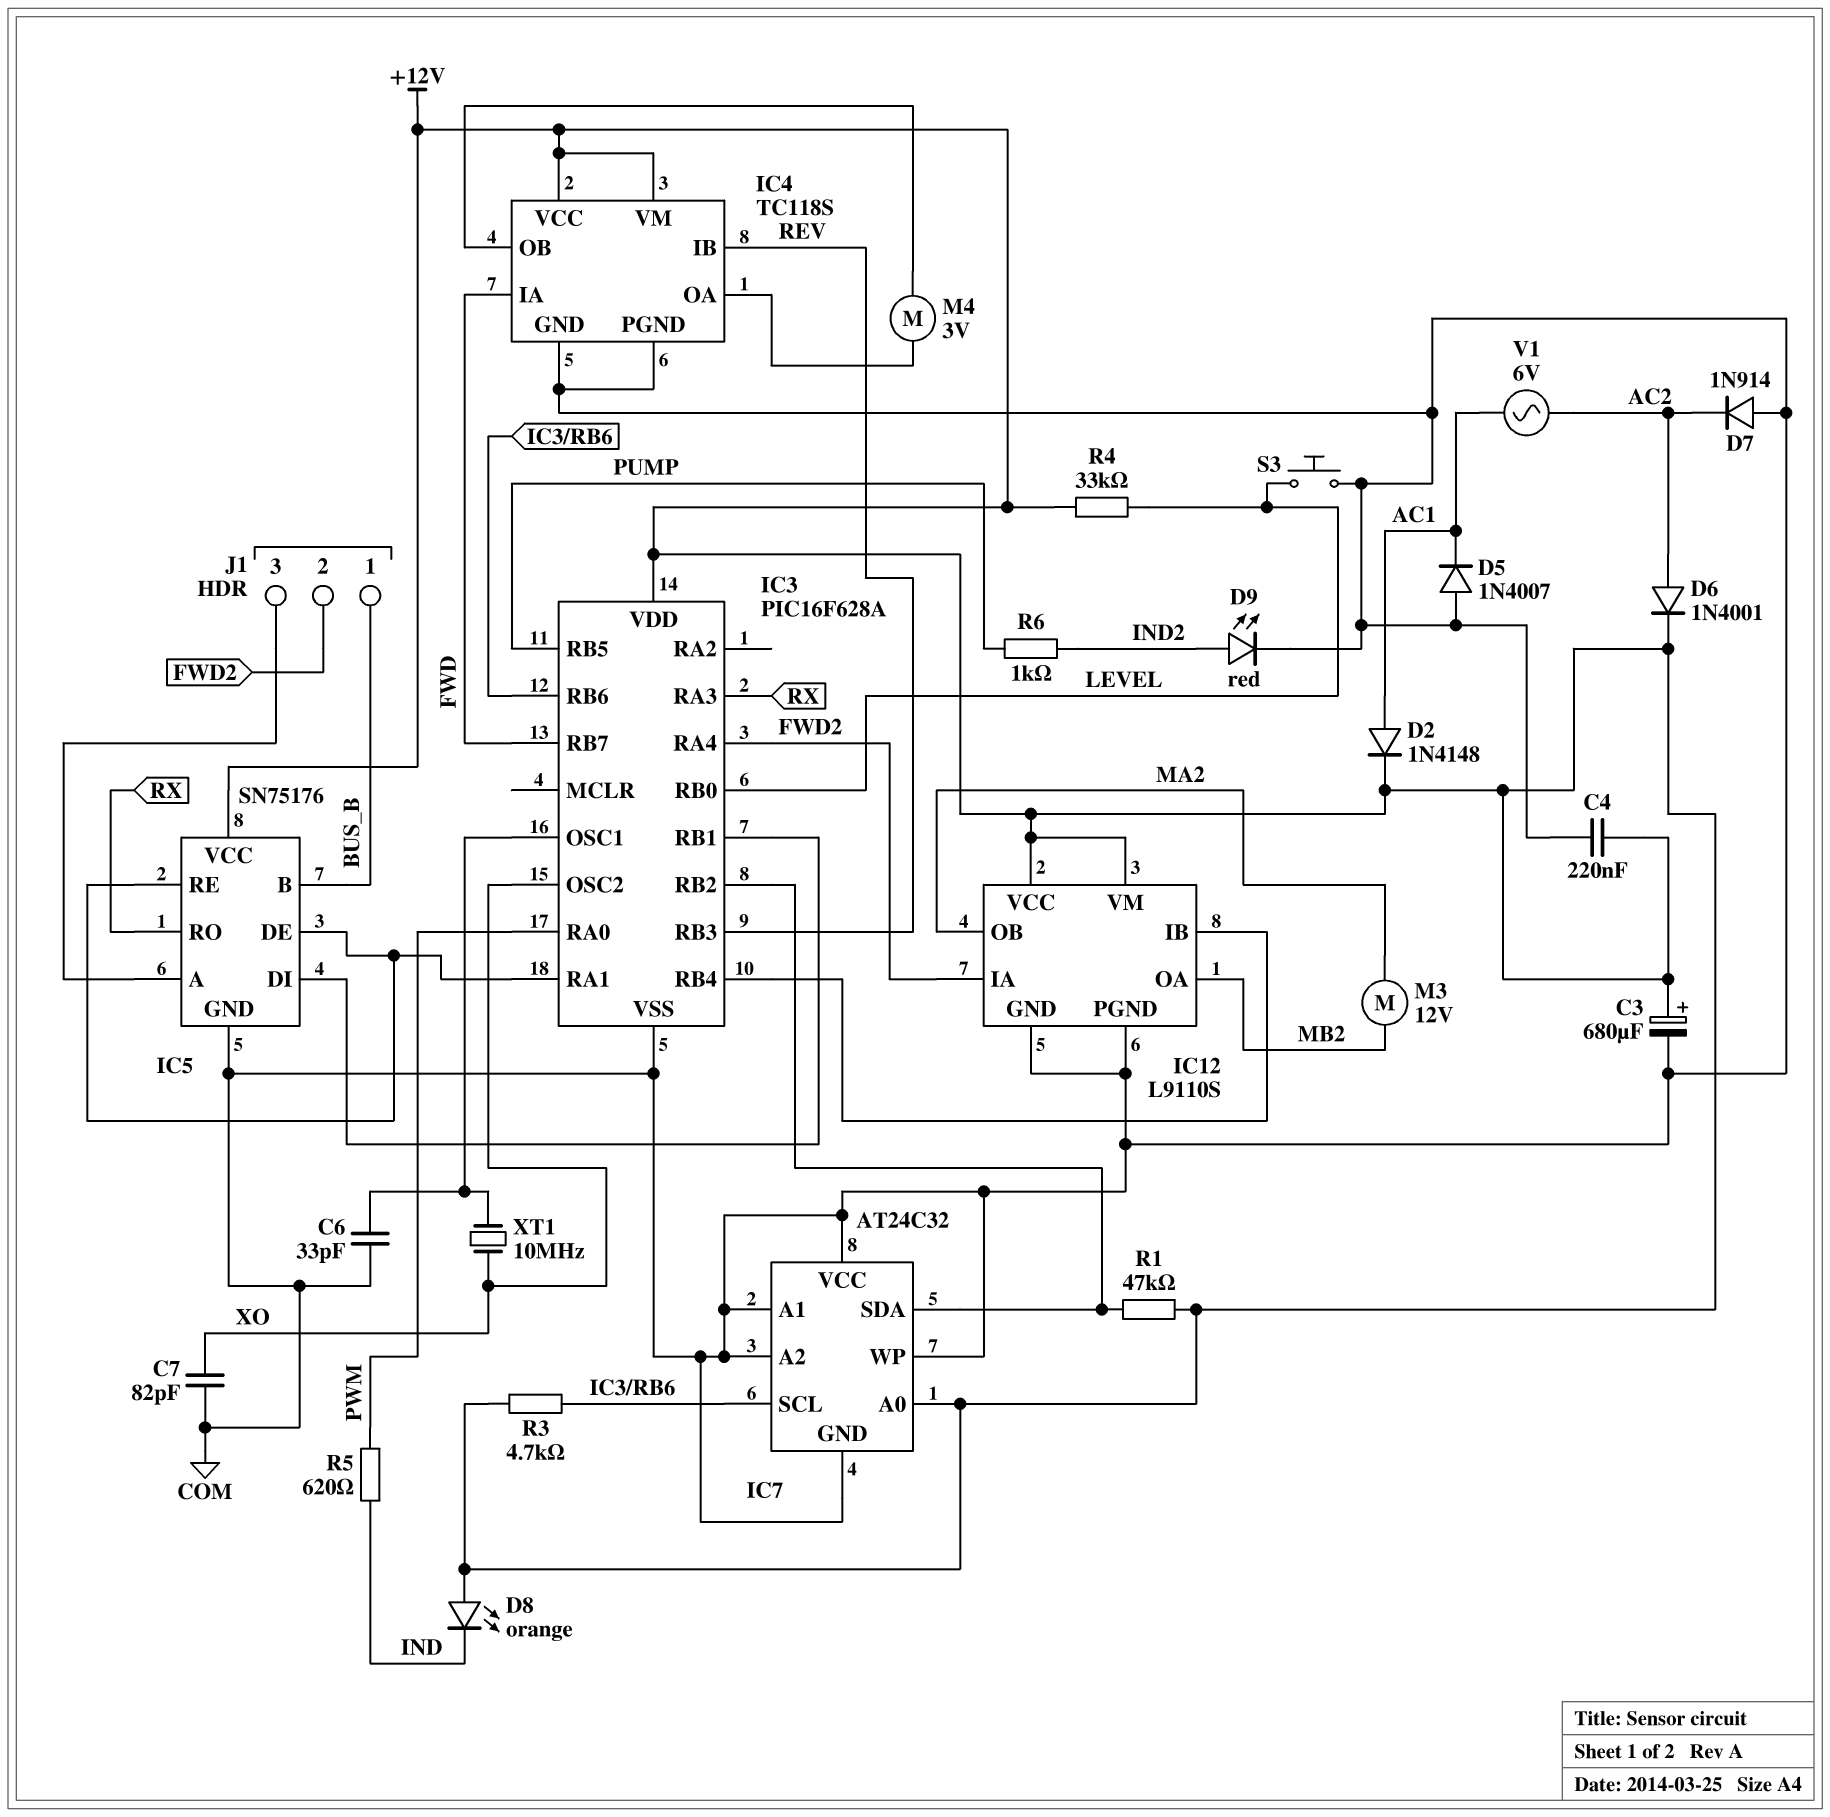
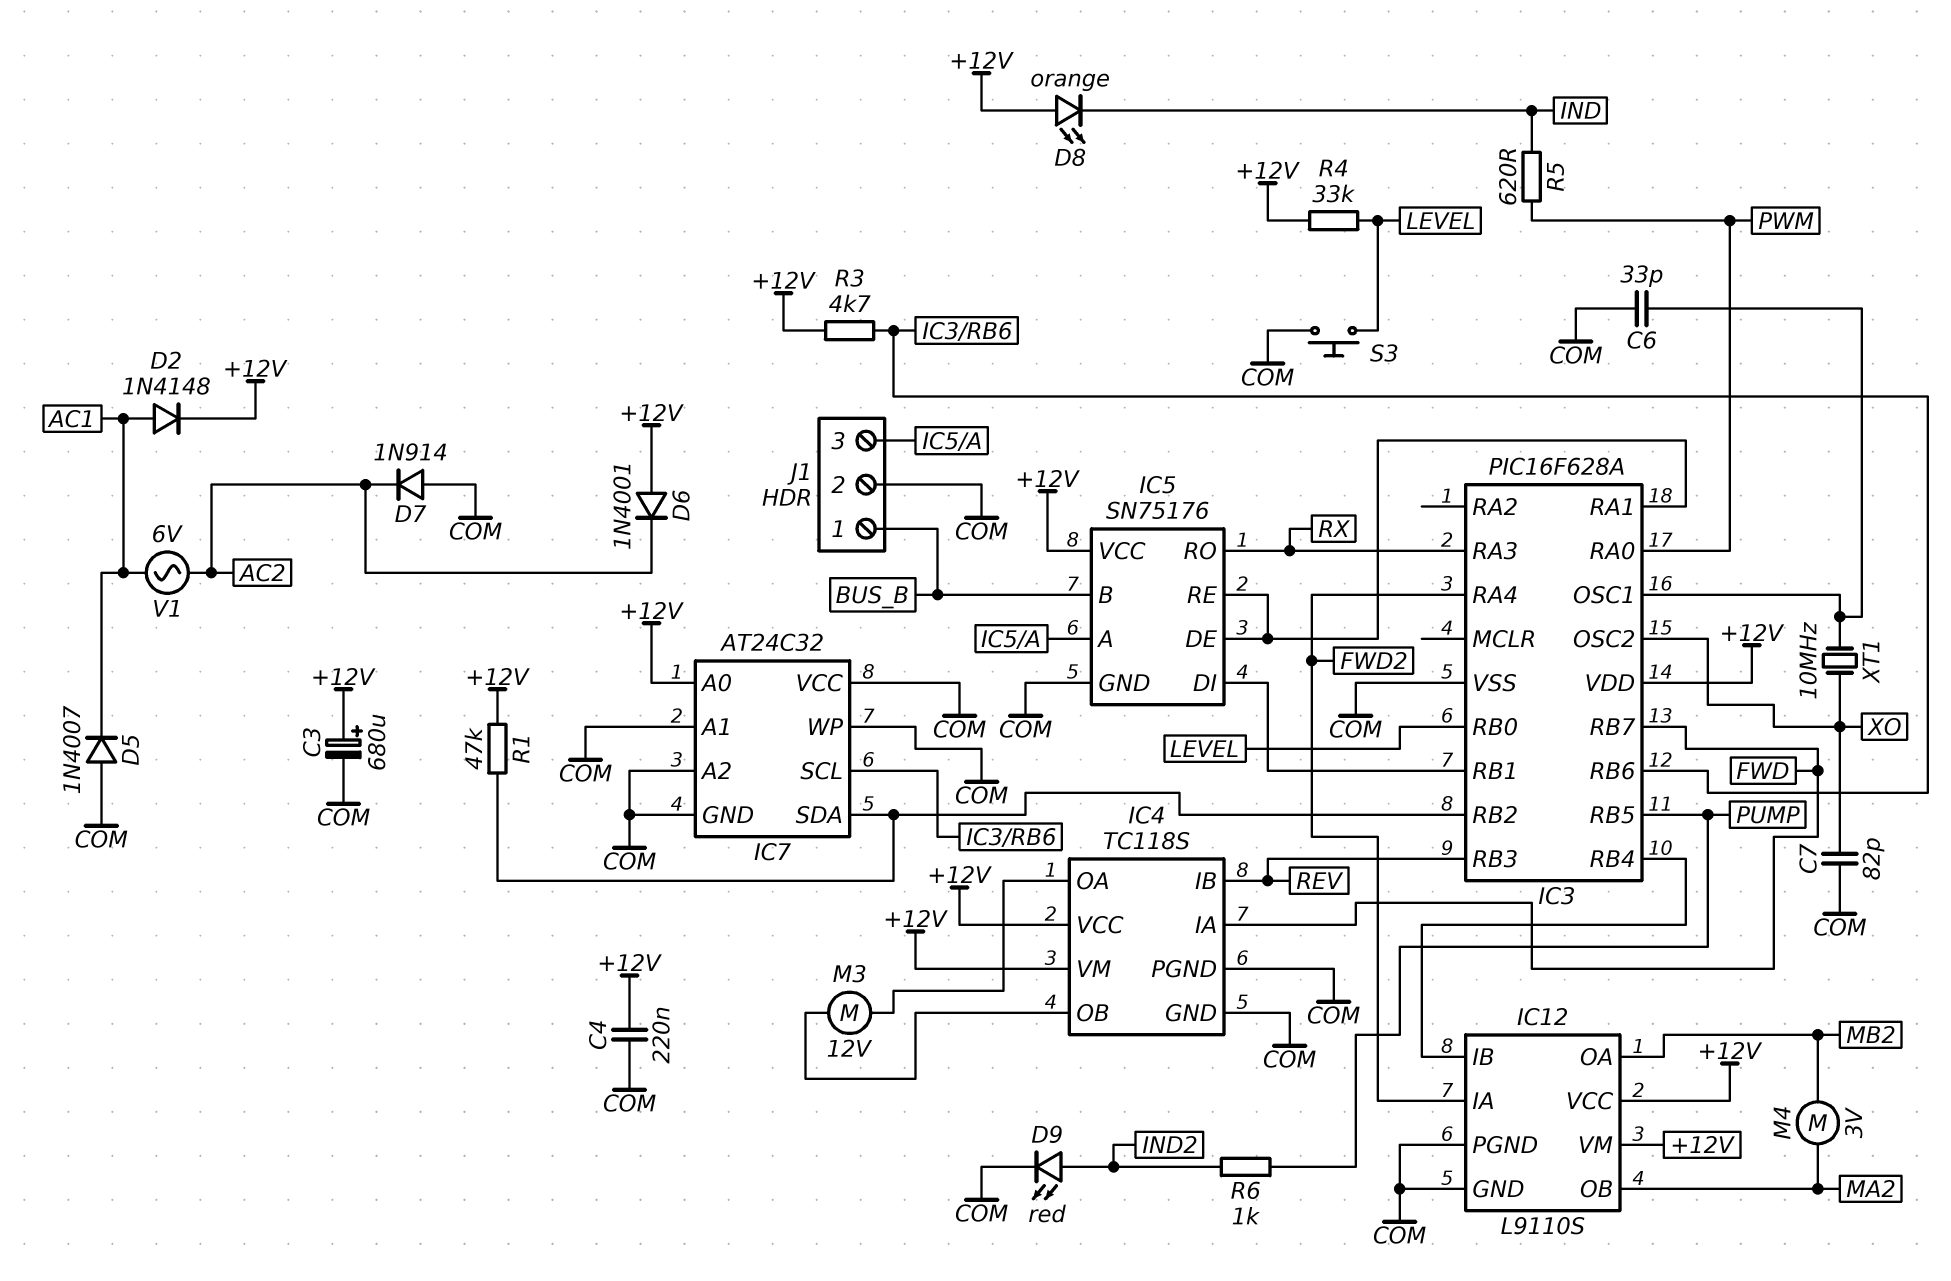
D6: diode 1N4001 (A AC2, K +12V) -> diode 1N4001 (A +12V, K AC2)
J1 pin 2: FWD2 -> COM
M3: motor 12V (MA2, MB2) -> motor 12V (IC4/OA, IC4/OB)
M4: motor 3V (IC4/OA, IC4/OB) -> motor 3V (MA2, MB2)

